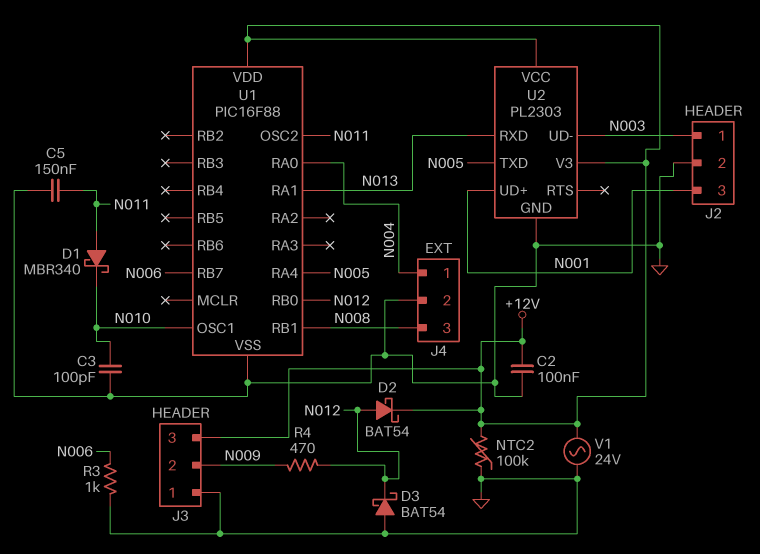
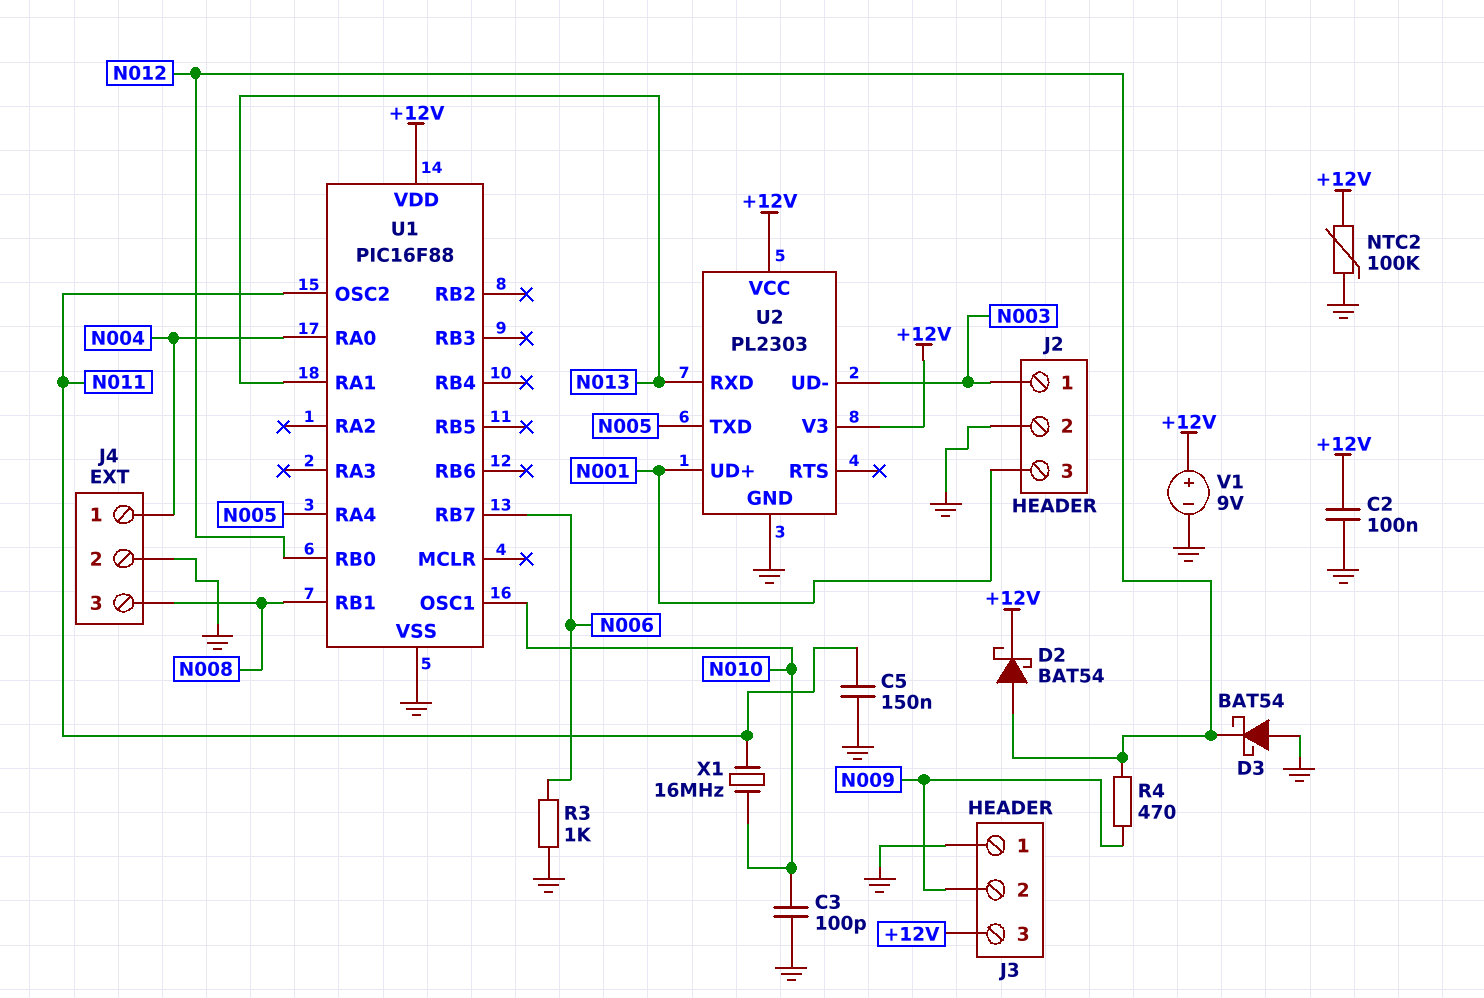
D1: schottky MBR340 (A N011, K N010) -> none
V1: AC 24V (+12V, GND) -> 9V (plus +12V, minus GND)
X1: none -> 16MHz (N010, N011)

